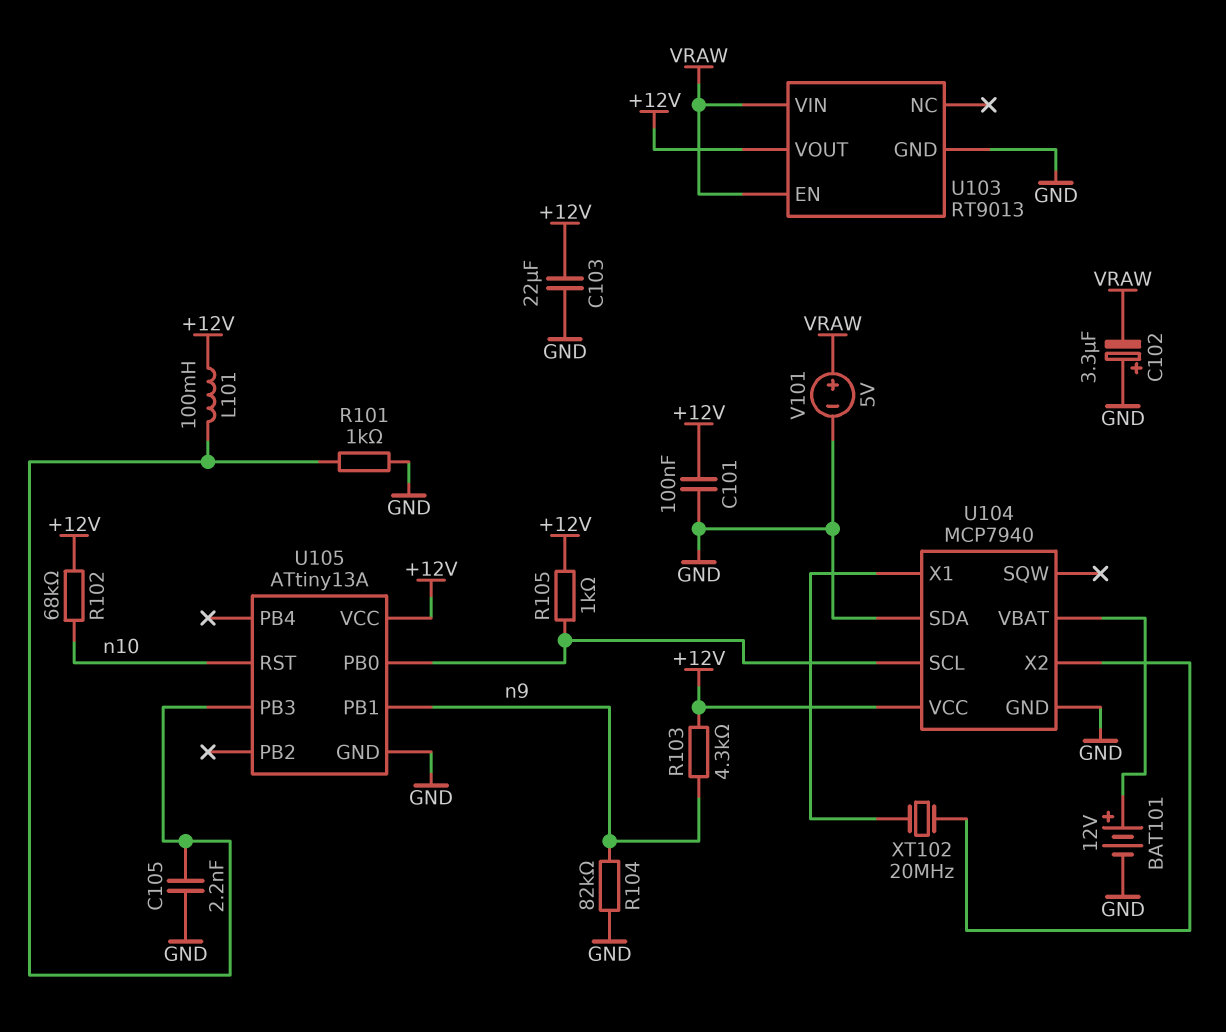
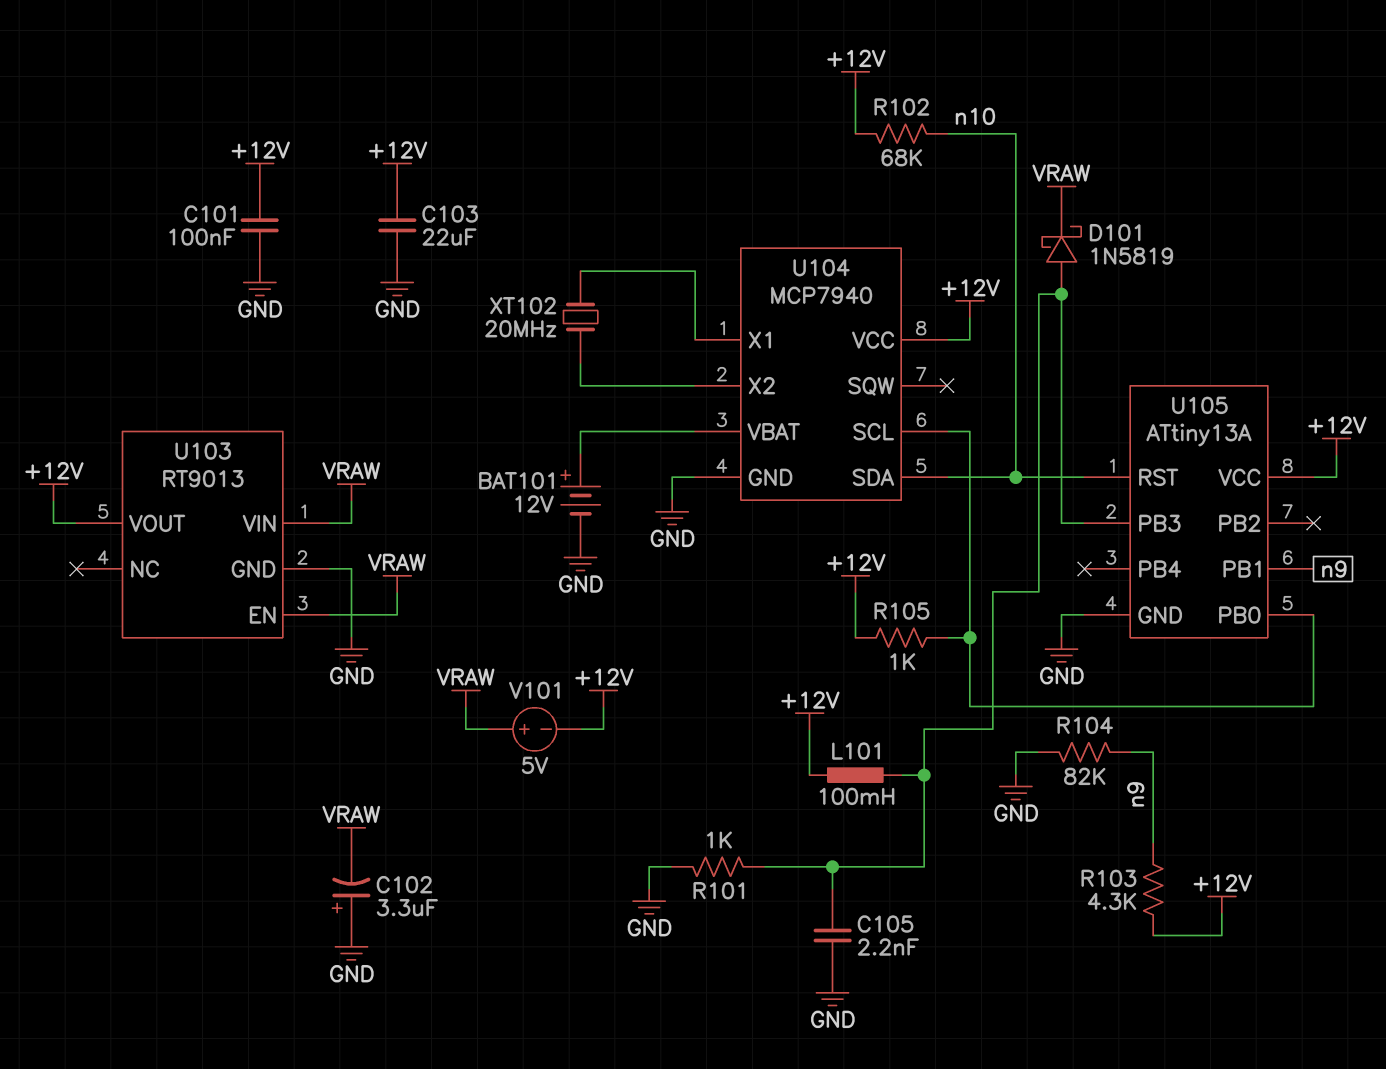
D101: none -> schottky 1N5819 (A U105/PB3, K VRAW)
U104 pin SDA: GND -> n10
V101: 5V (plus VRAW, minus GND) -> 5V (plus VRAW, minus +12V)

